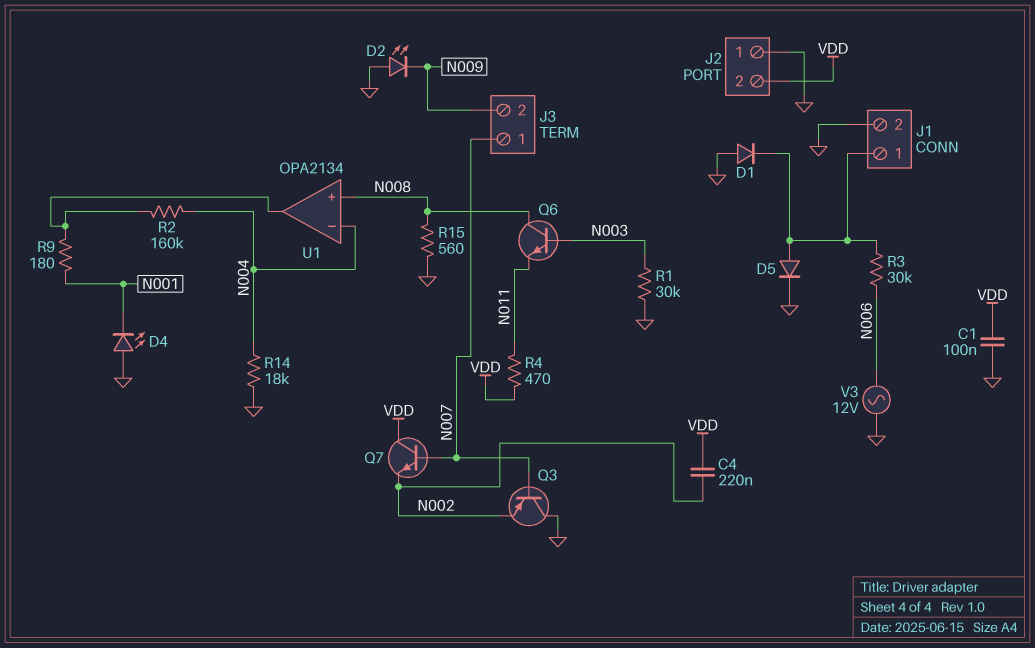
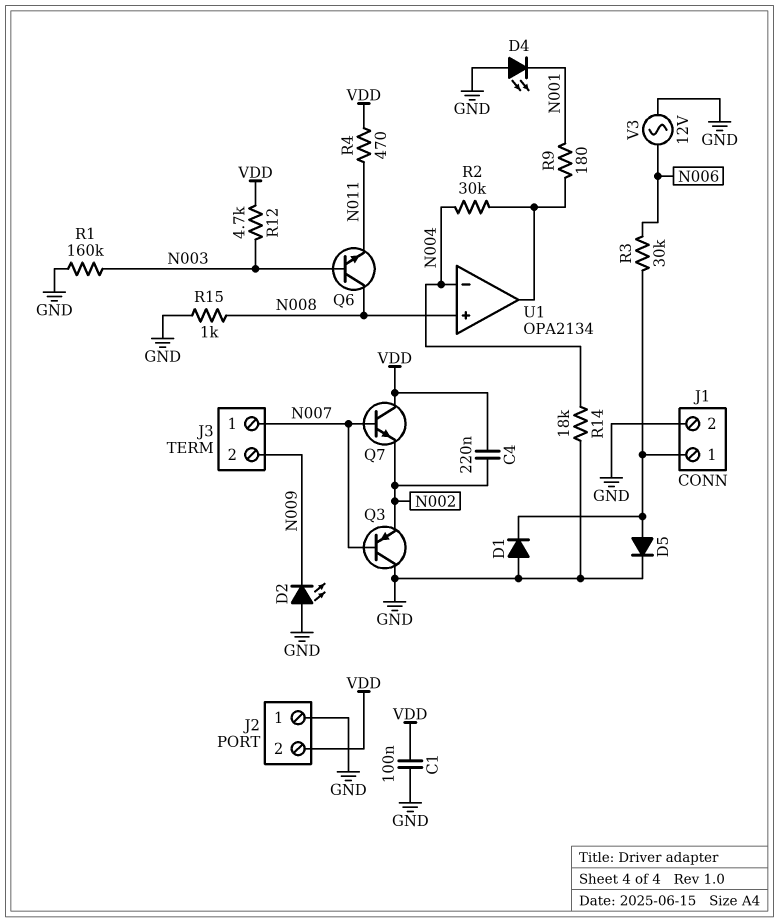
R1: 30k (GND, N003) -> 160k (GND, N003)
R2: 160k (N004, U1/out) -> 30k (N004, U1/out)
R12: none -> 4.7k (N003, VDD)
R15: 560 (GND, N008) -> 1k (GND, N008)

